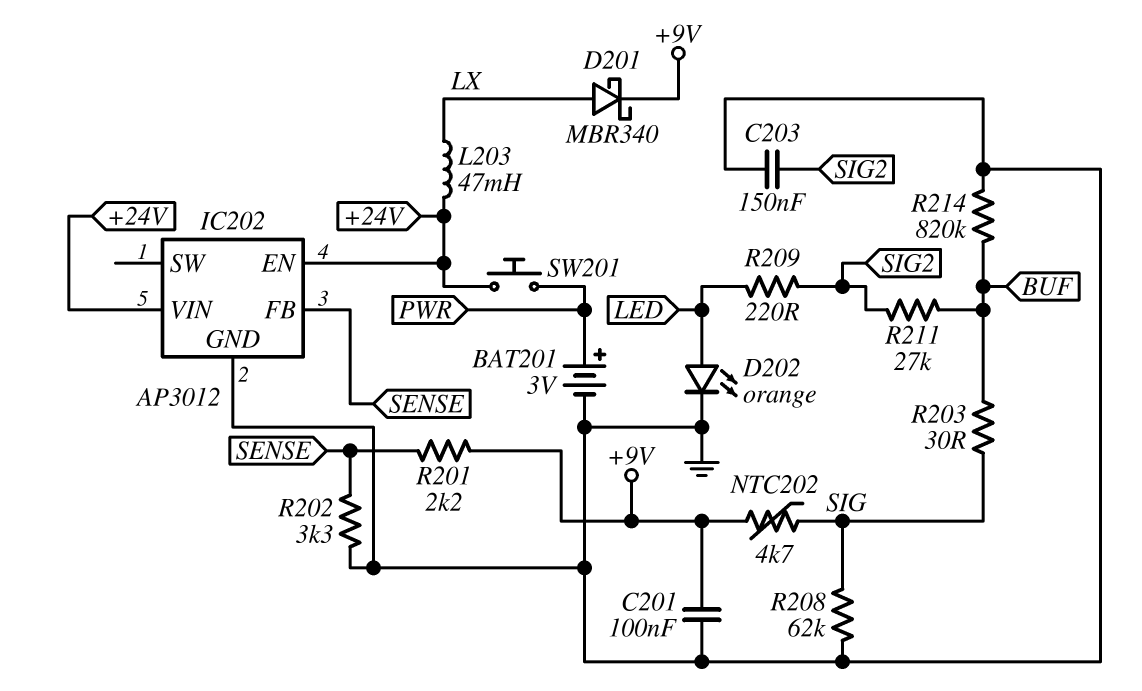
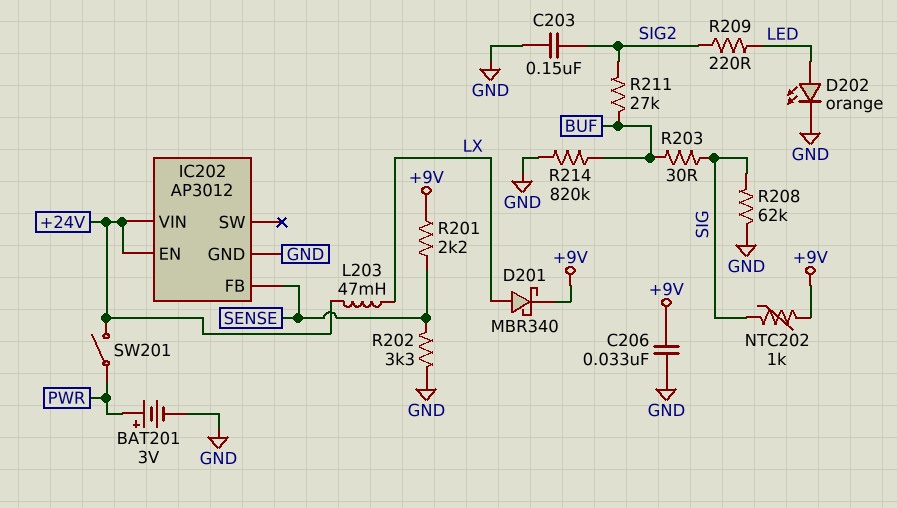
C201: 100nF (+9V, GND) -> none
C206: none -> 33nF (+9V, GND)
NTC202: 4.7k (+9V, SIG) -> 1k (+9V, SIG)
SW201: button (+24V, PWR) -> switch (+24V, PWR)

